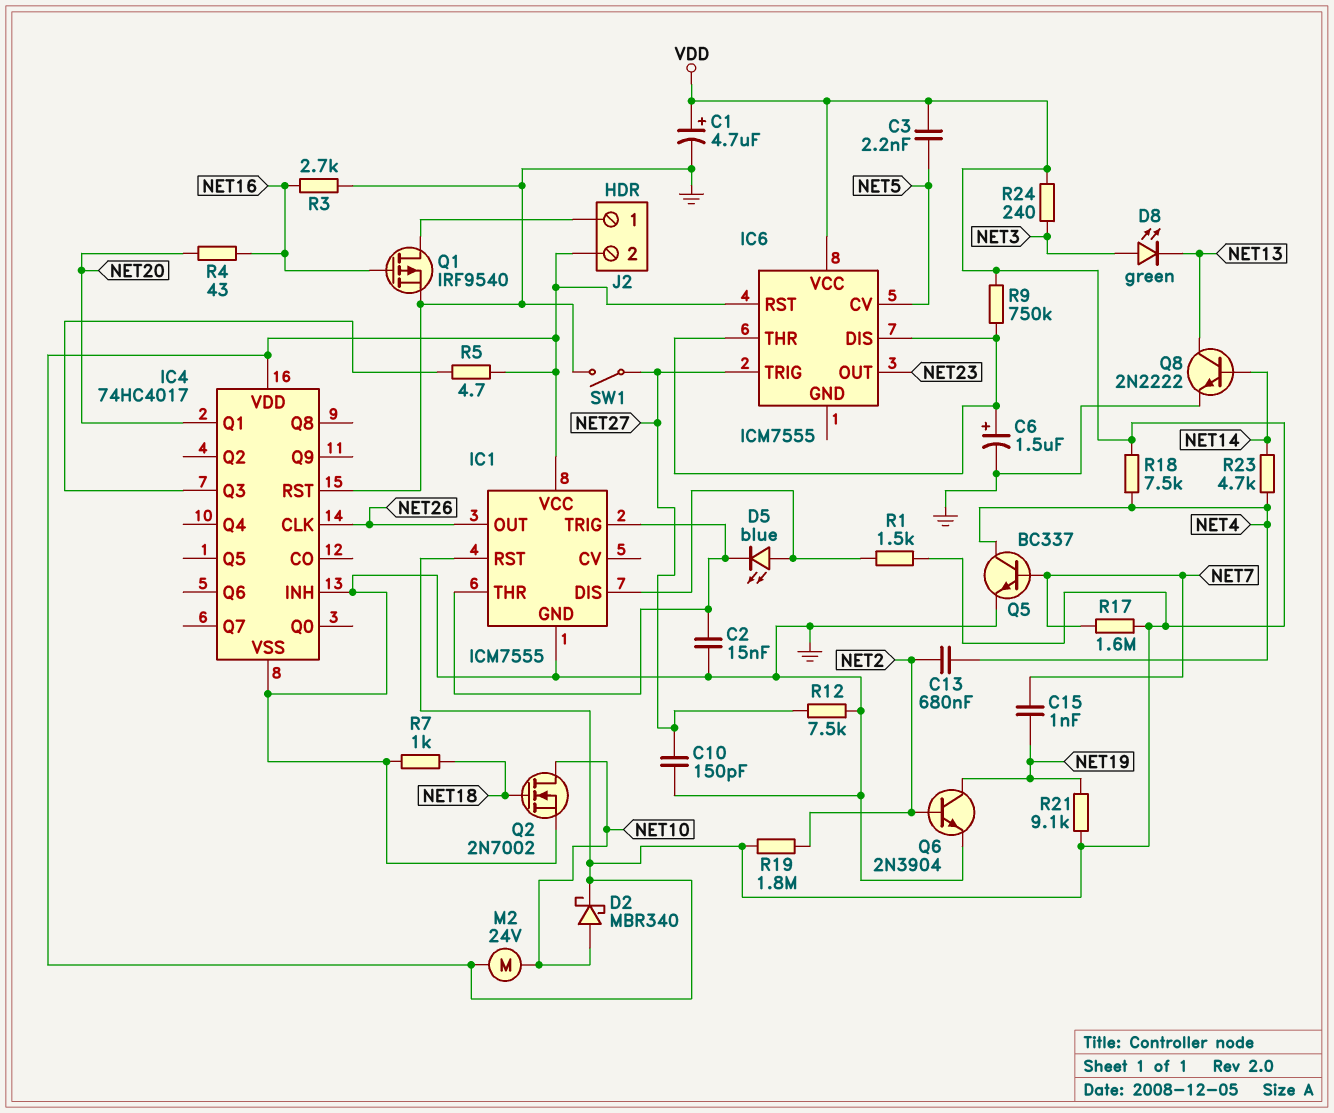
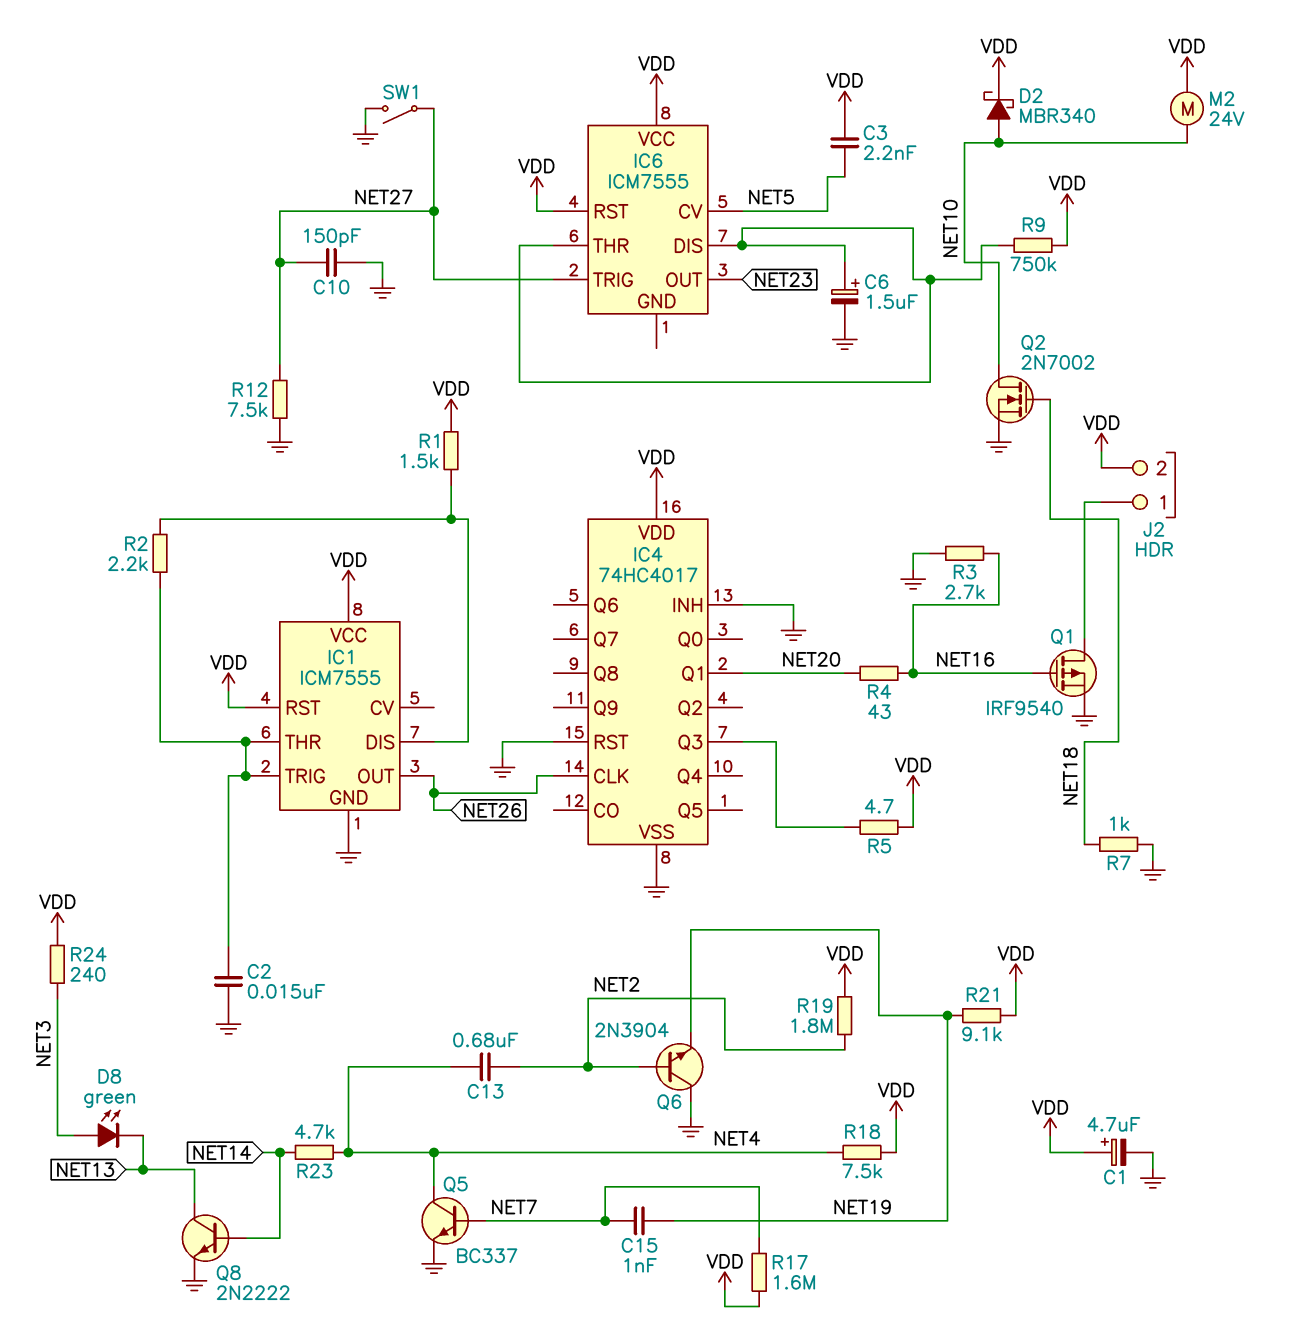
D5: LED blue (A IC1/DIS, K IC1/THR) -> none
Q6: NPN 2N3904 (B NET2, C NET19, E GND) -> NPN 2N3904 (B NET2, C GND, E NET19)
R2: none -> 2.2k (IC1/DIS, IC1/THR)

